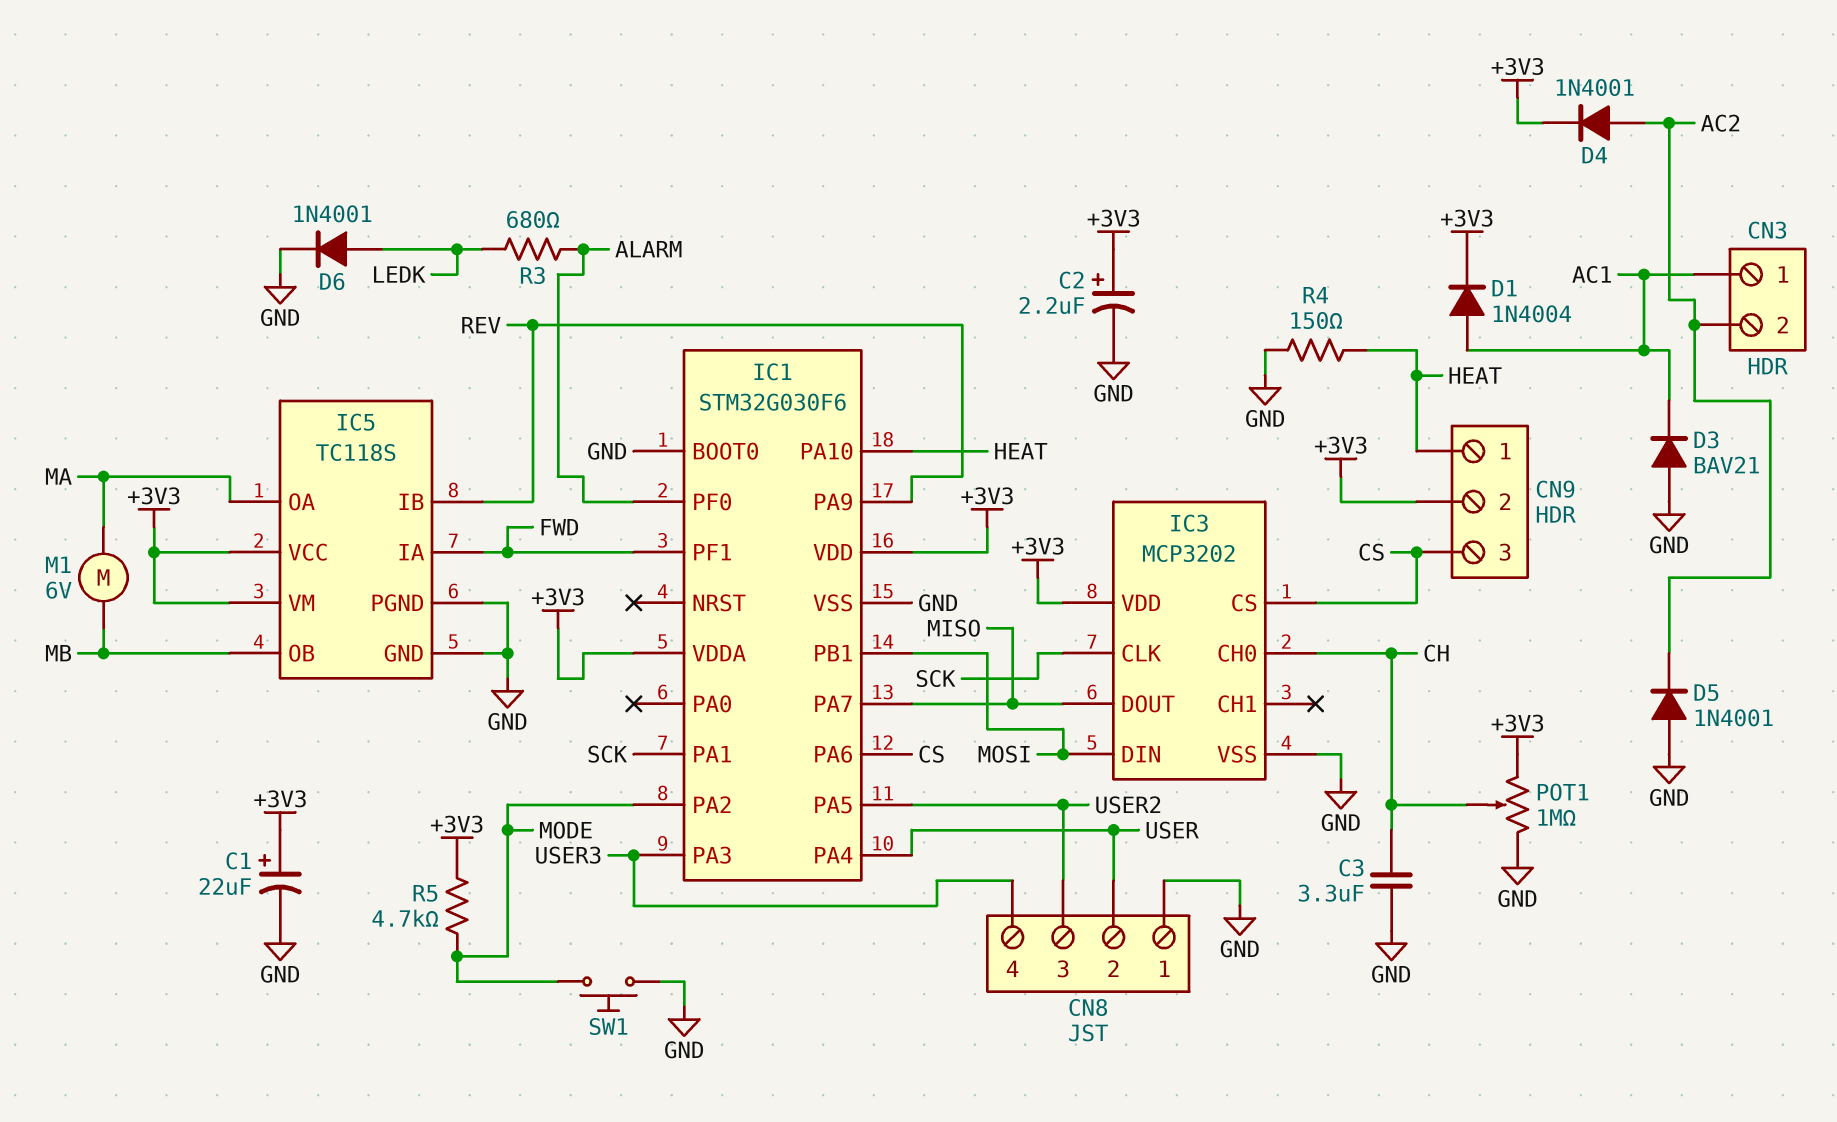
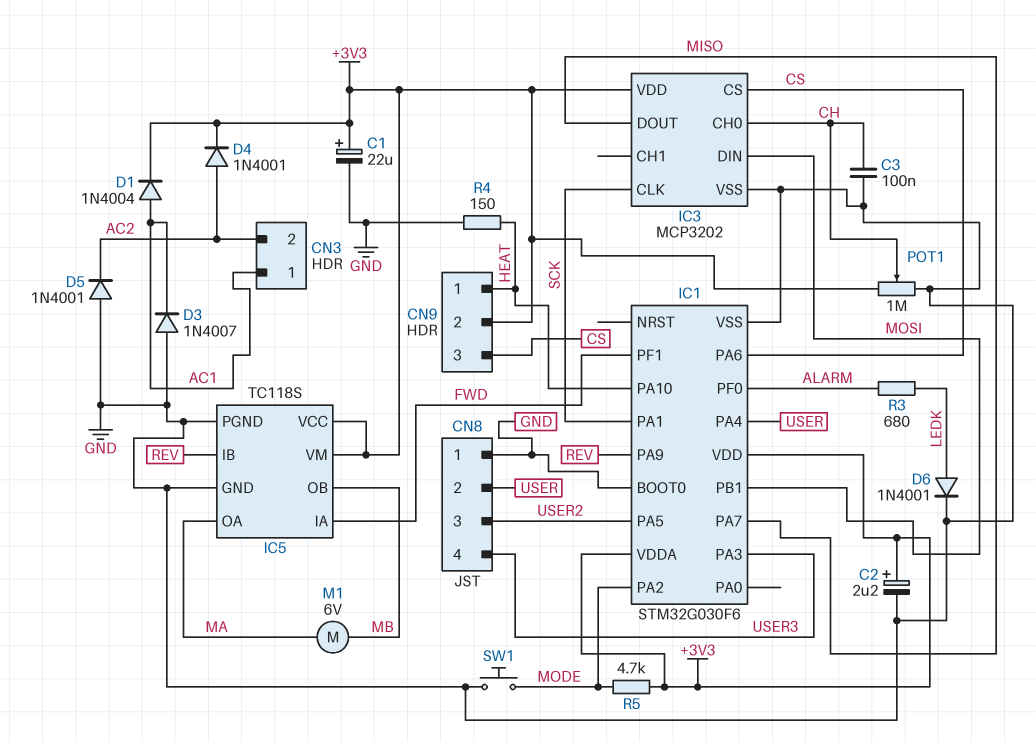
C3: 3.3uF (CH, GND) -> 100nF (CH, GND)
D3: diode BAV21 (A GND, K AC1) -> diode 1N4007 (A GND, K AC1)

